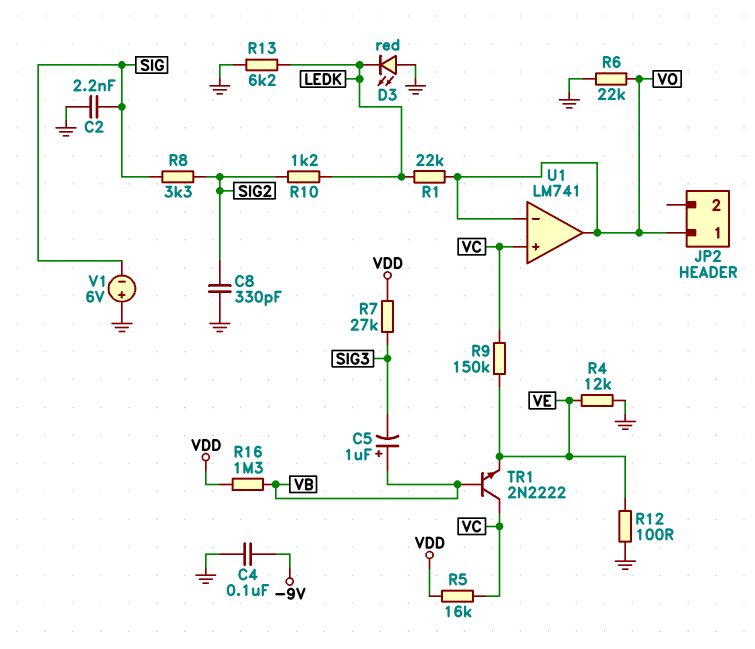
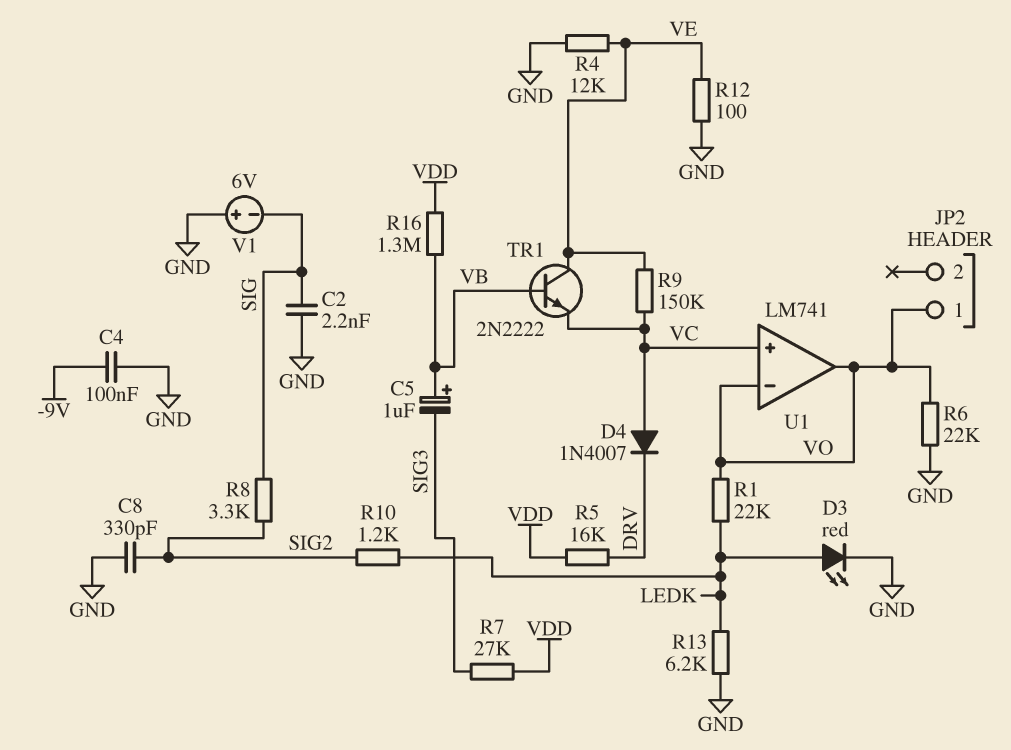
D3: LED red (A GND, K LEDK) -> LED red (A LEDK, K GND)
D4: none -> diode 1N4007 (A VC, K DRV)
R5: 16k (VC, VDD) -> 16k (DRV, VDD)
TR1: NPN 2N2222 (B VB, C VC, E VE) -> NPN 2N2222 (B VB, C VE, E VC)

